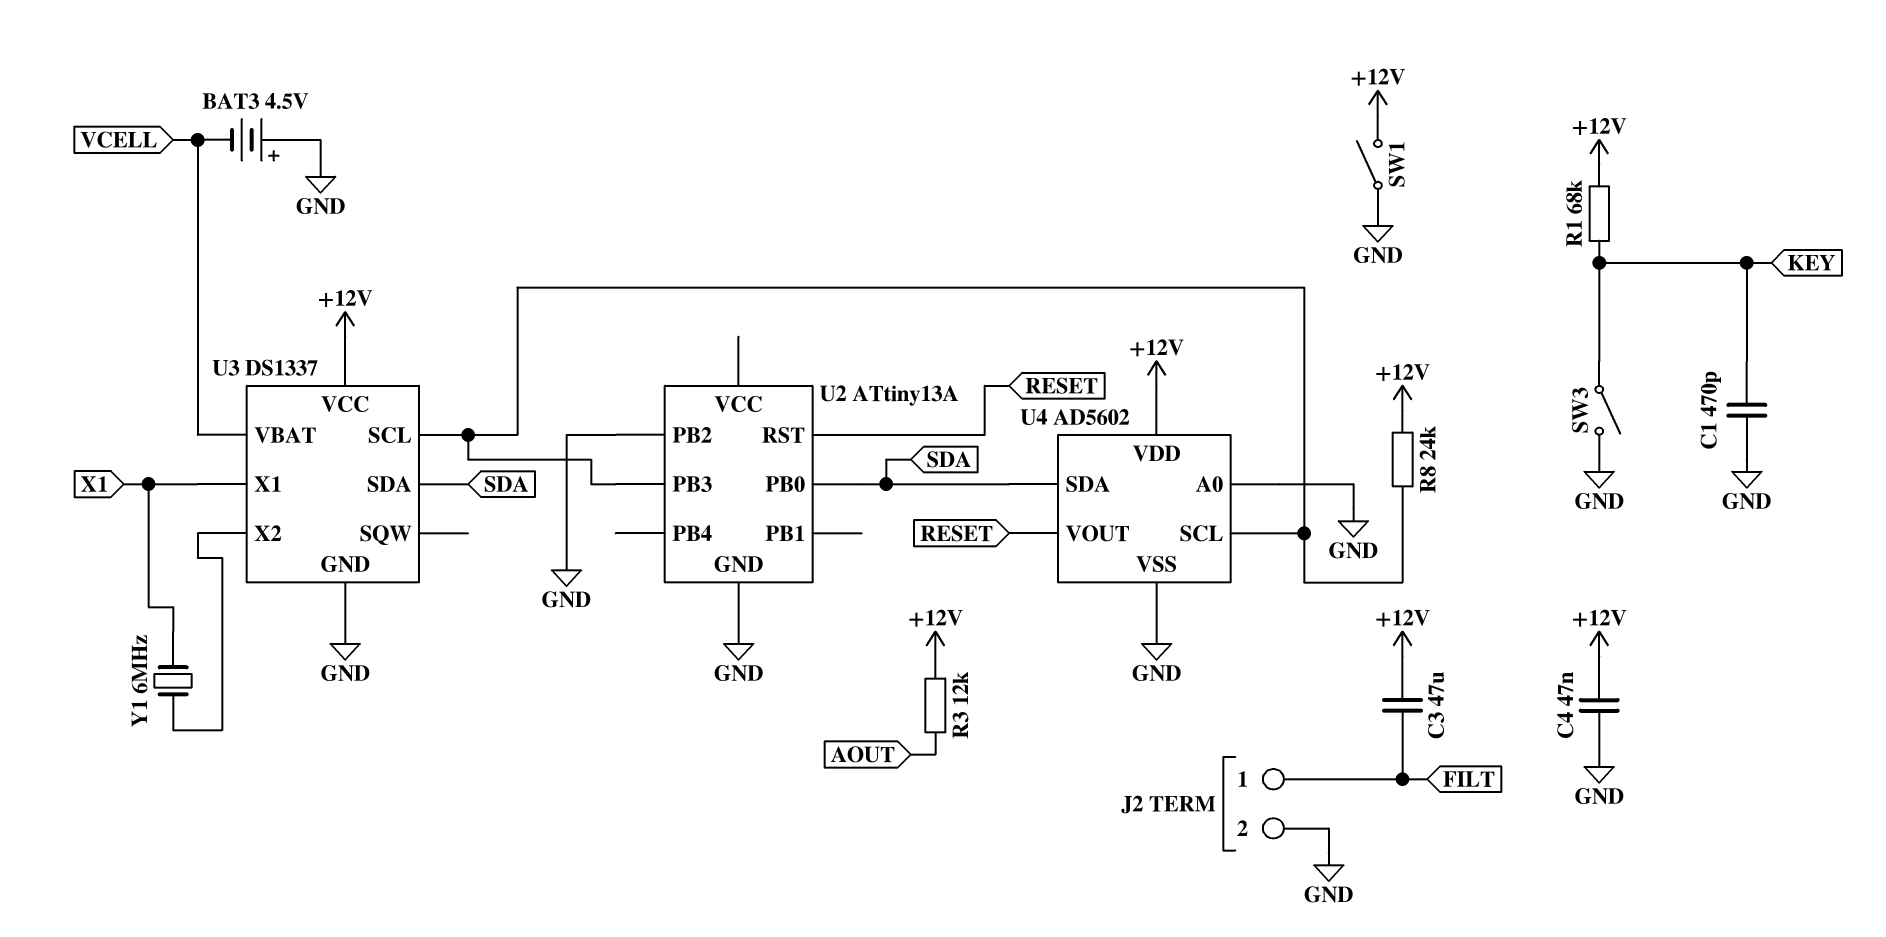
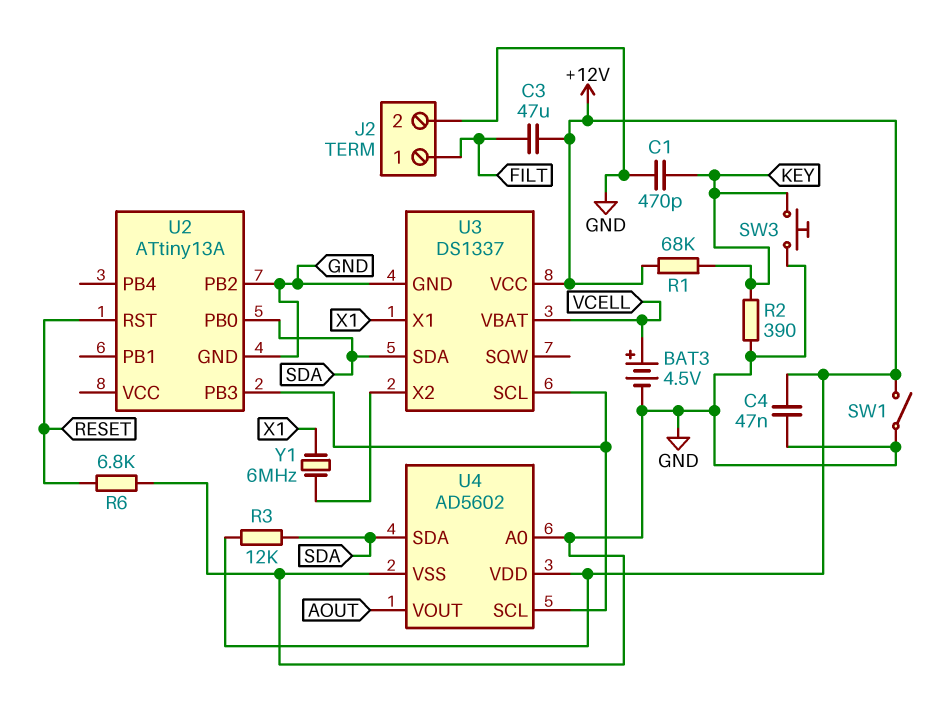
BAT3: 4.5V (plus GND, minus VCELL) -> 4.5V (plus VCELL, minus GND)
R2: none -> 390 (GND, KEY)
R3: 12k (+12V, AOUT) -> 12k (+12V, SDA)
R6: none -> 6.8k (GND, RESET)
R8: 24k (+12V, U2/PB3) -> none
SW3: switch (GND, KEY) -> button (GND, KEY)
U4 pin VOUT: RESET -> AOUT

